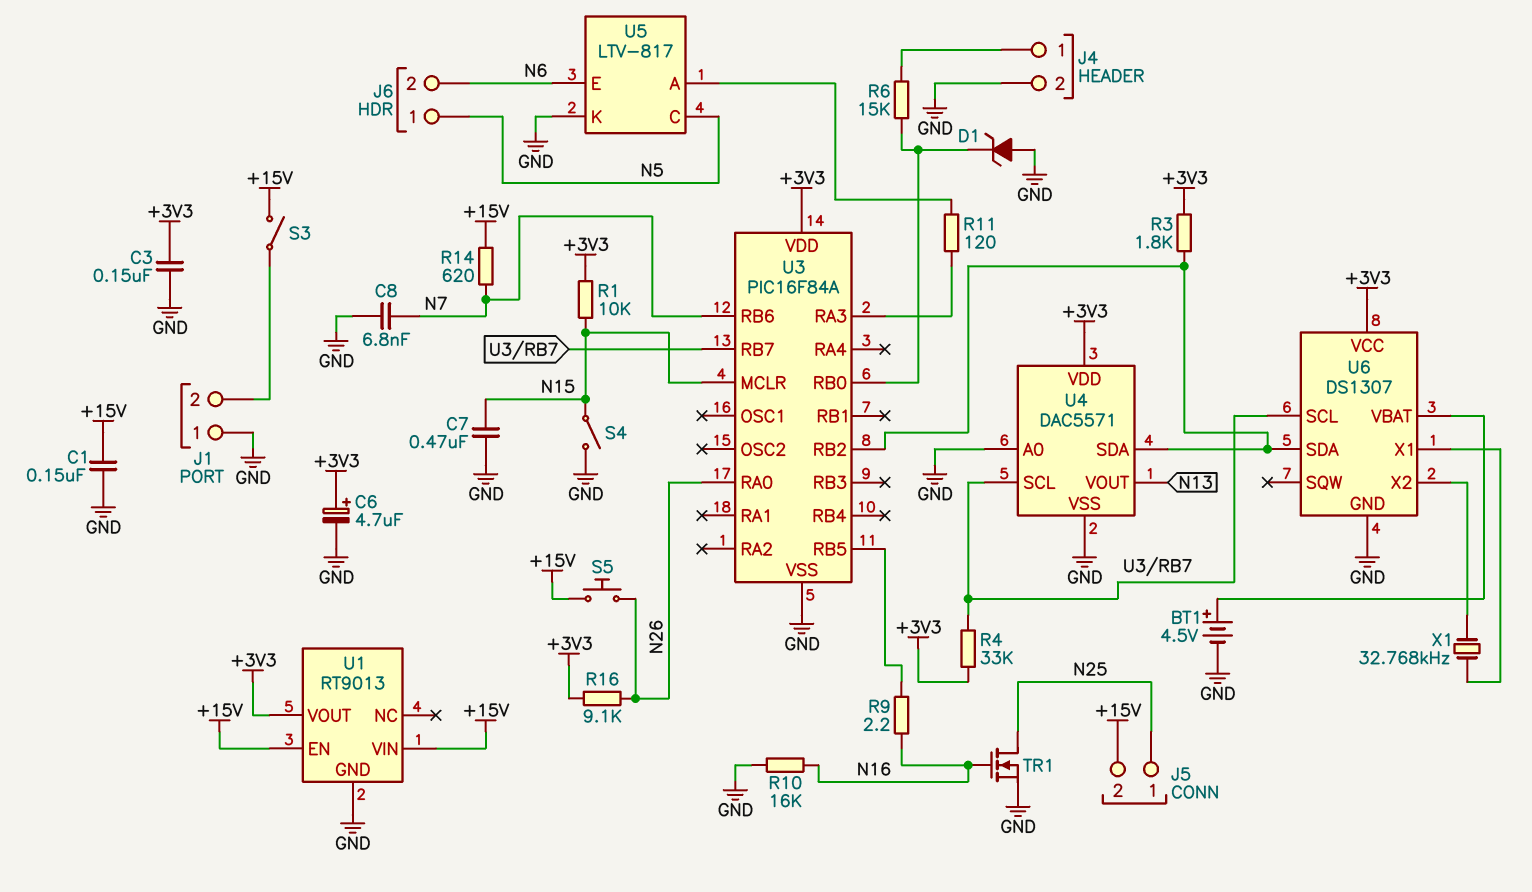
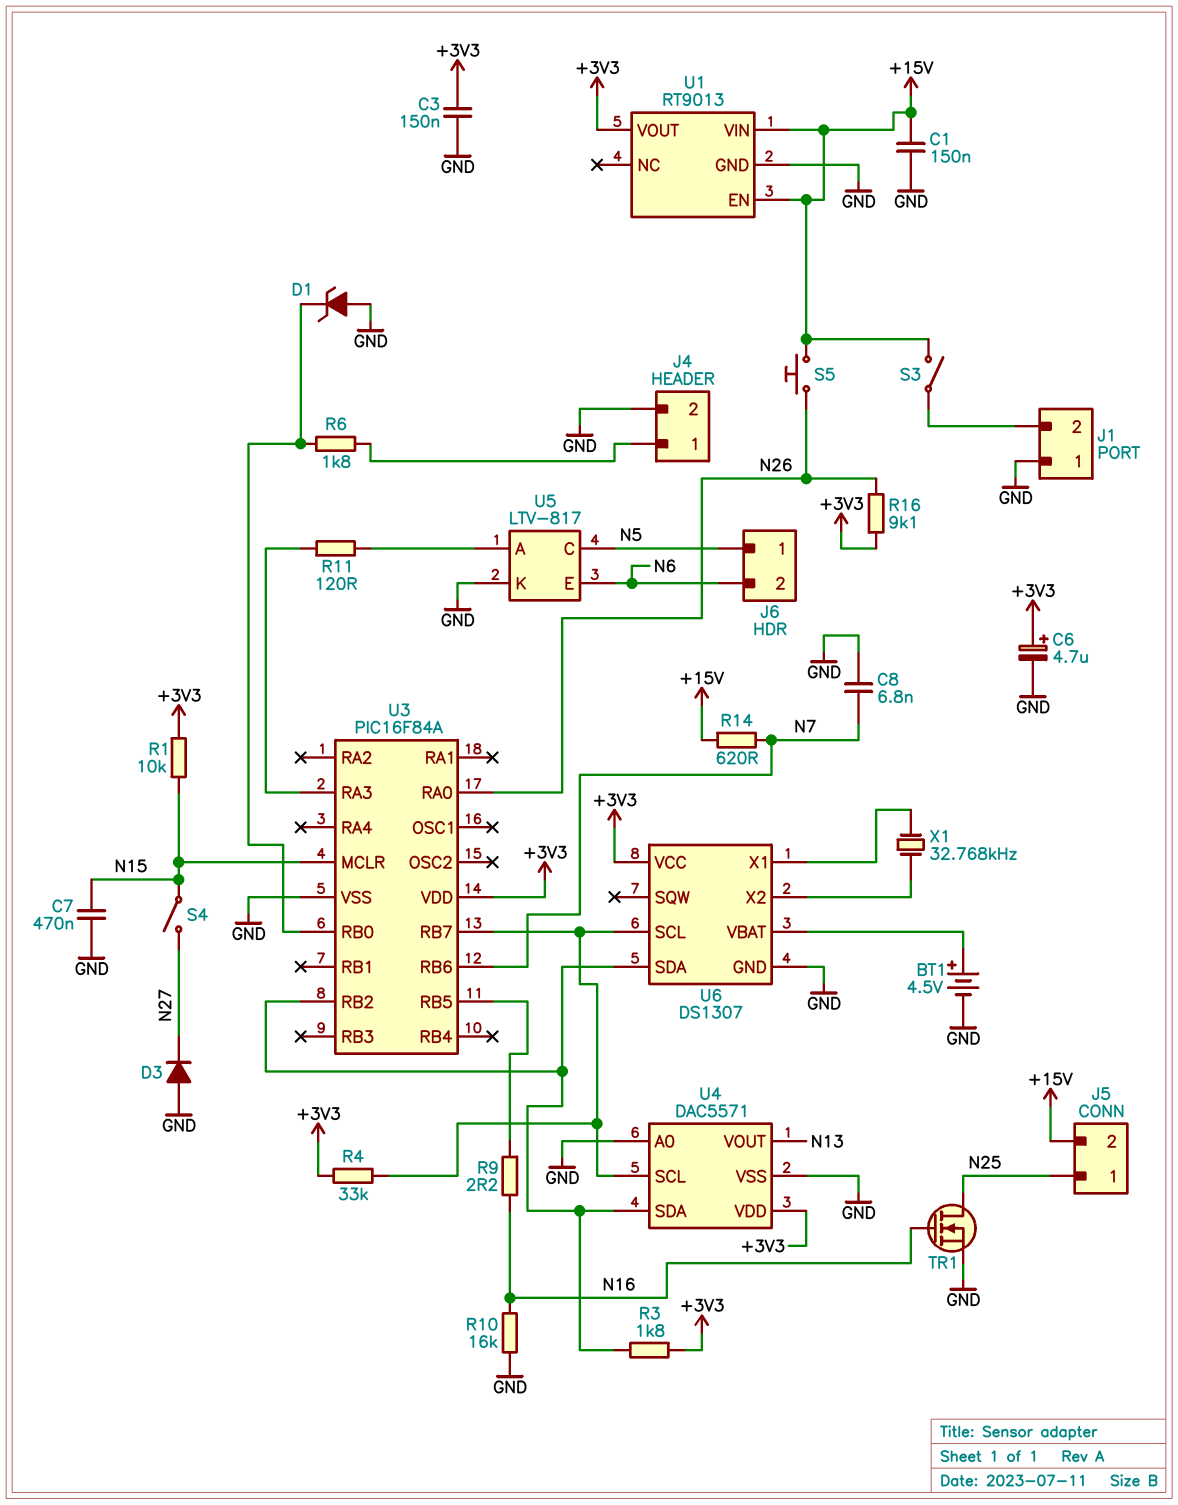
D3: none -> diode (A GND, K N27)
R6: 15k (J4/1, U3/RB0) -> 1.8k (J4/1, U3/RB0)
S4: switch (GND, N15) -> switch (N15, N27)

